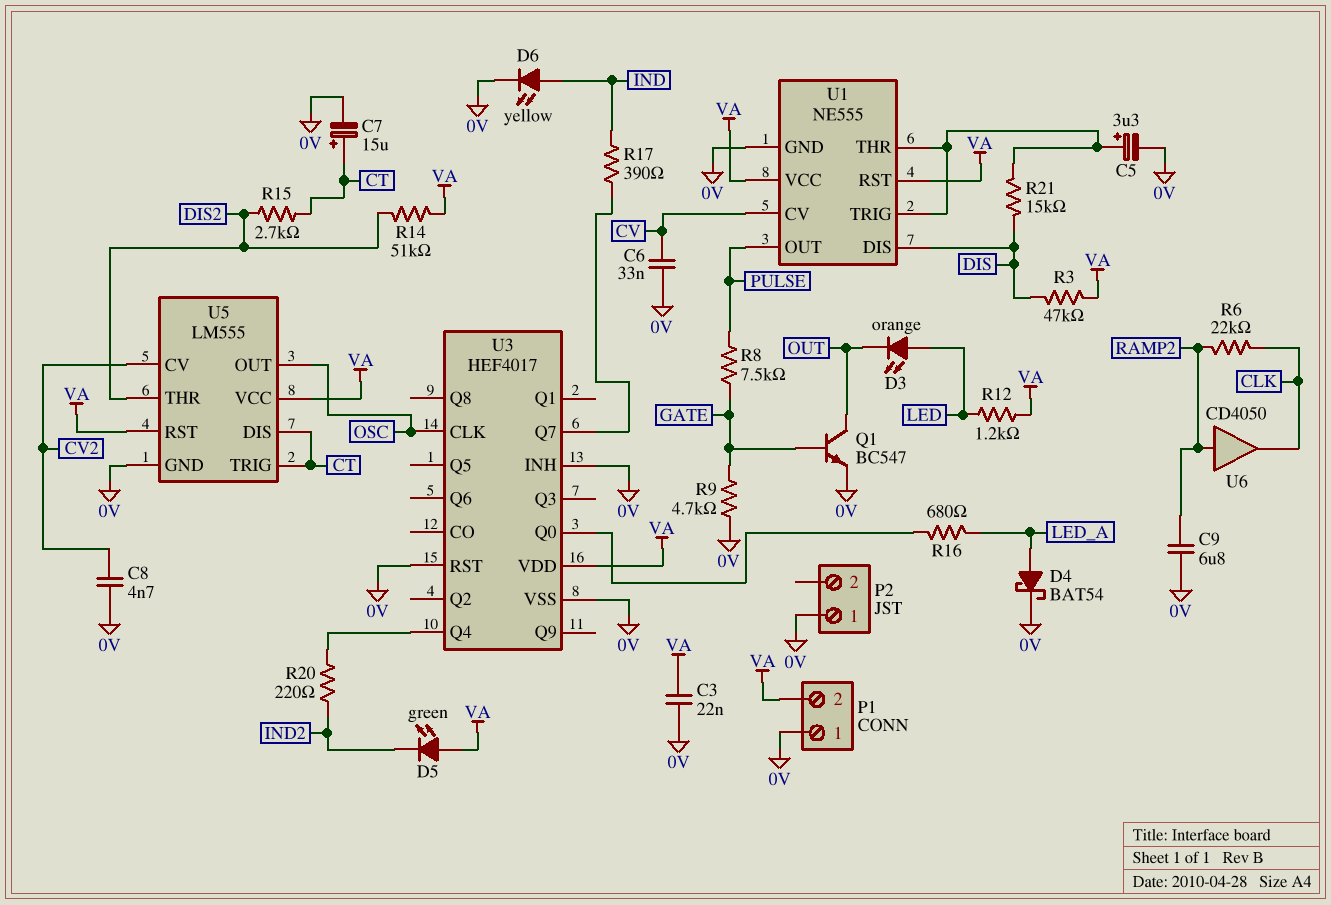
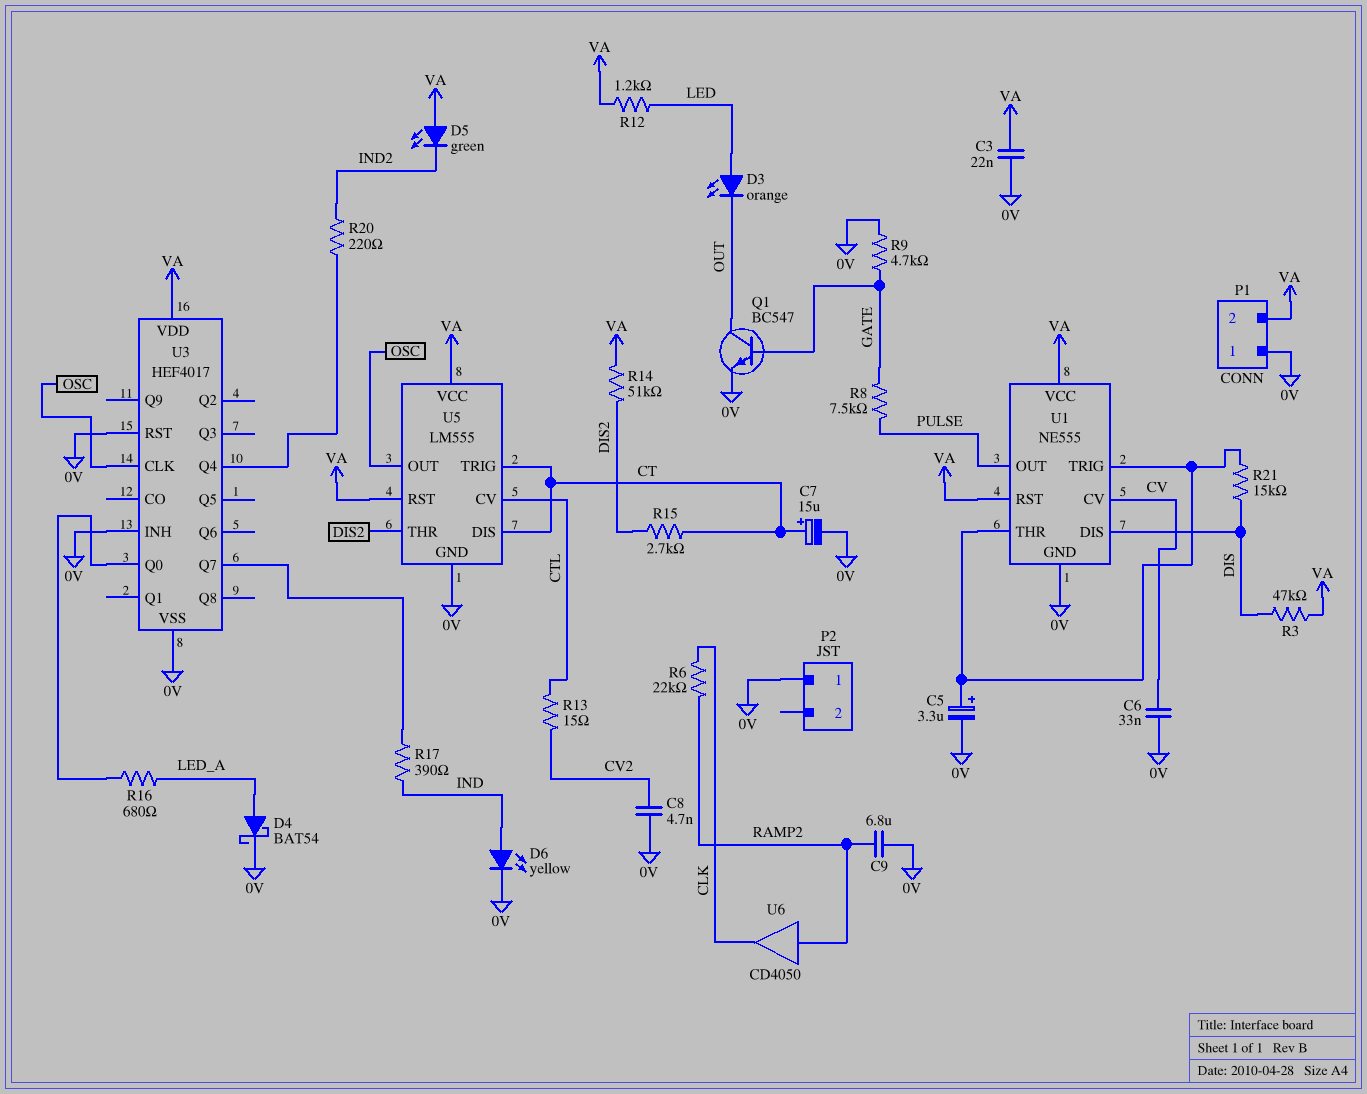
R13: none -> 15 (CTL, CV2)
U5 pin CV: CV2 -> CTL

